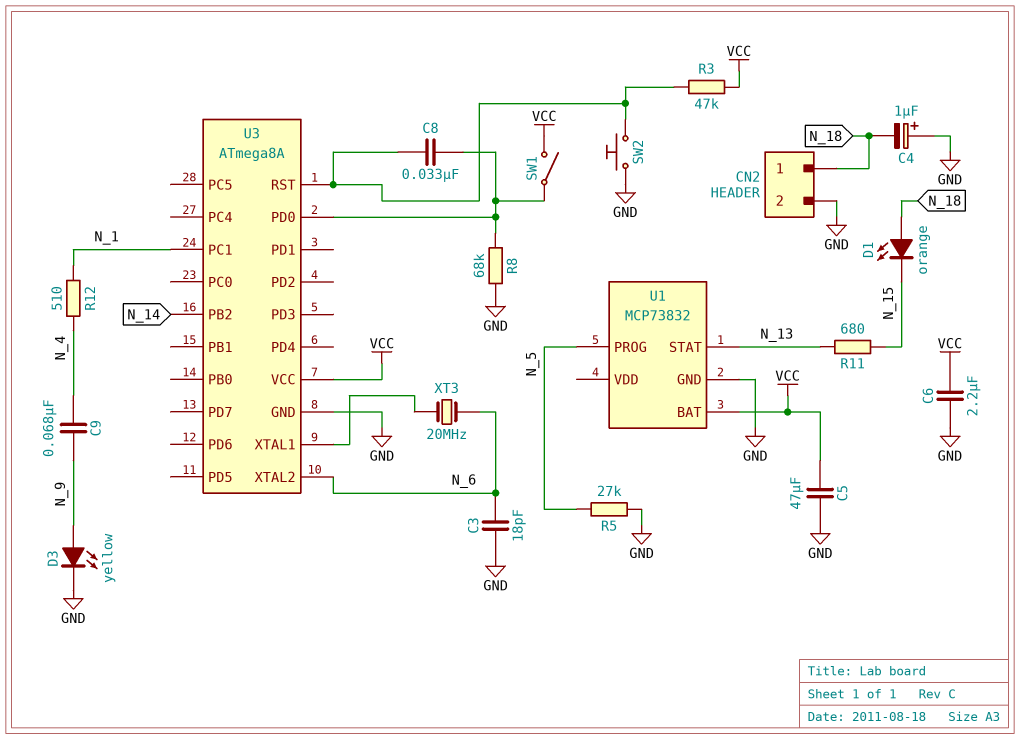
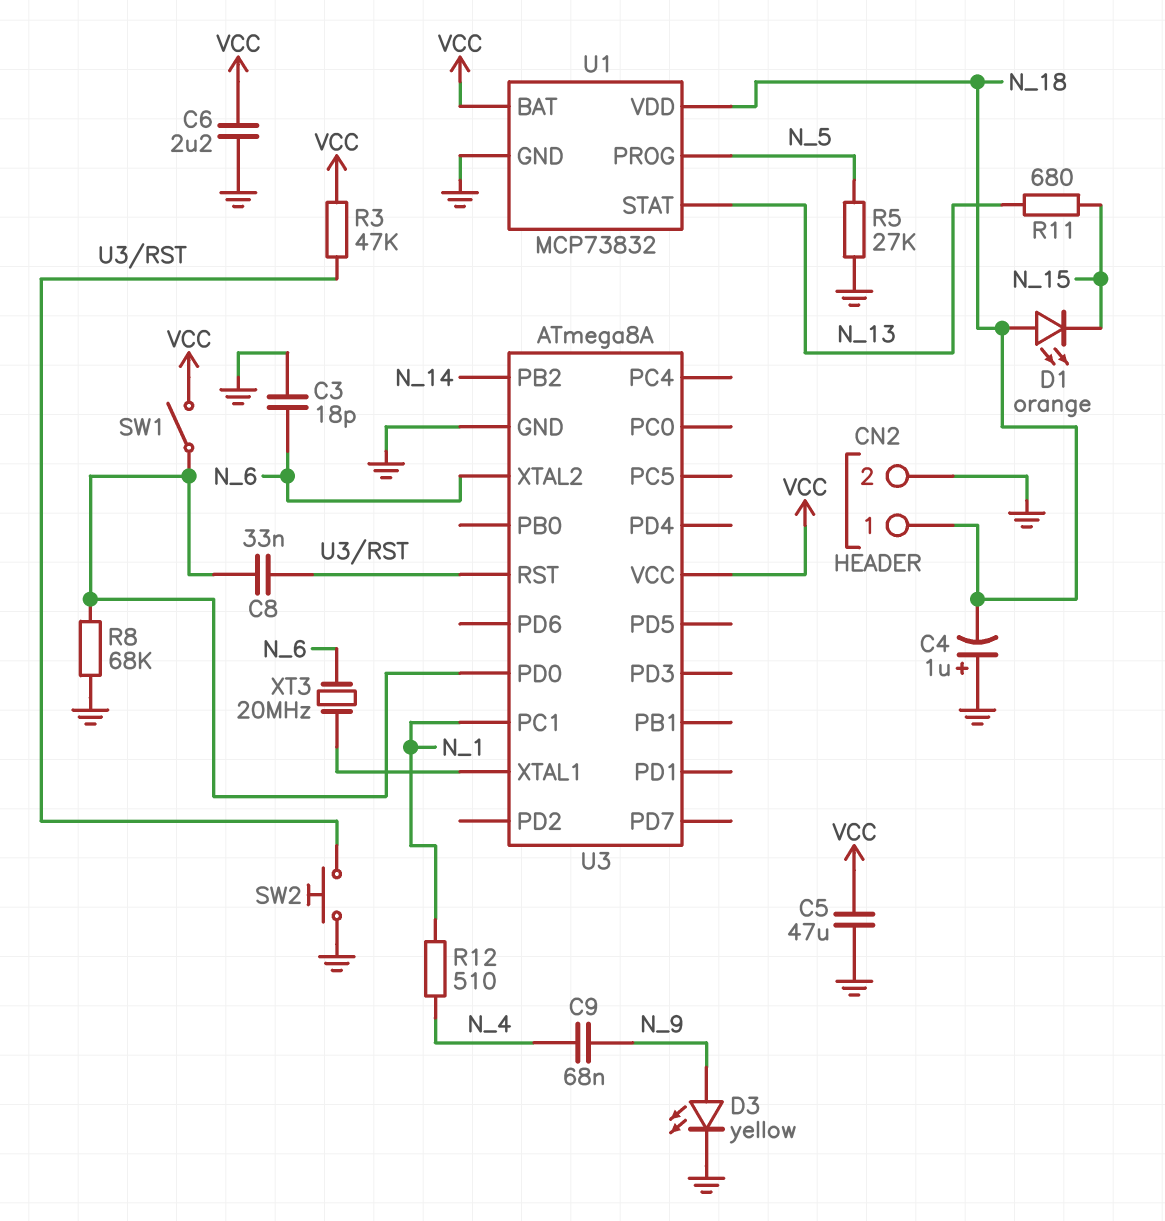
U1 pin VDD: none -> N_18

